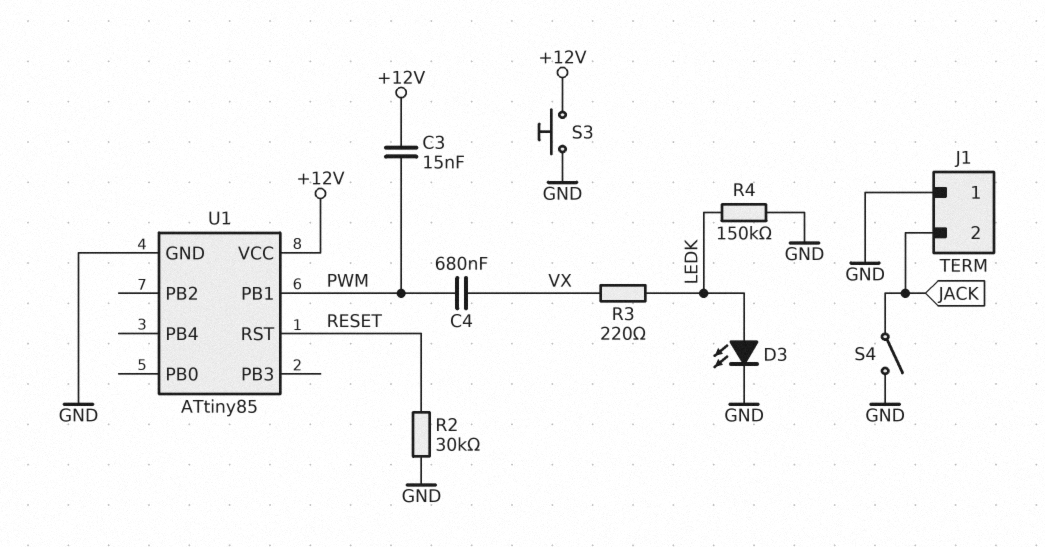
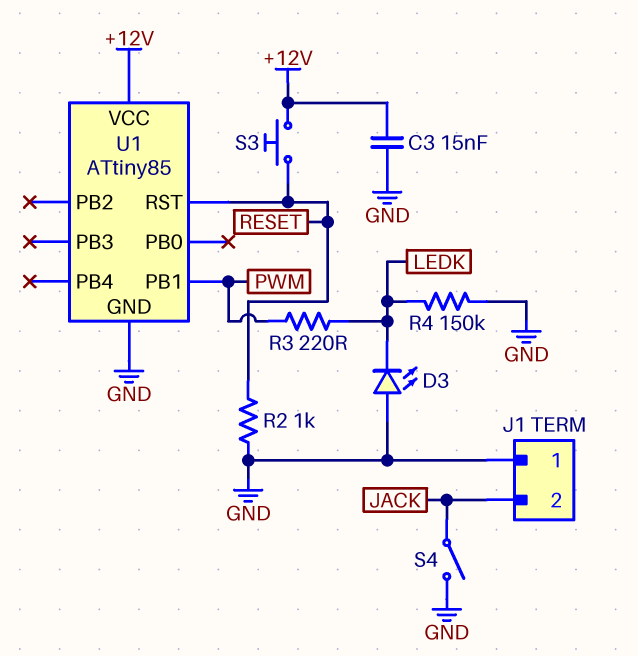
C3: 15nF (+12V, PWM) -> 15nF (+12V, GND)
C4: 680nF (PWM, VX) -> none
D3: LED (A LEDK, K GND) -> LED (A GND, K LEDK)
R2: 30k (GND, RESET) -> 1k (GND, RESET)
R3: 220 (LEDK, VX) -> 220 (LEDK, PWM)
S3: button (+12V, GND) -> button (+12V, RESET)

